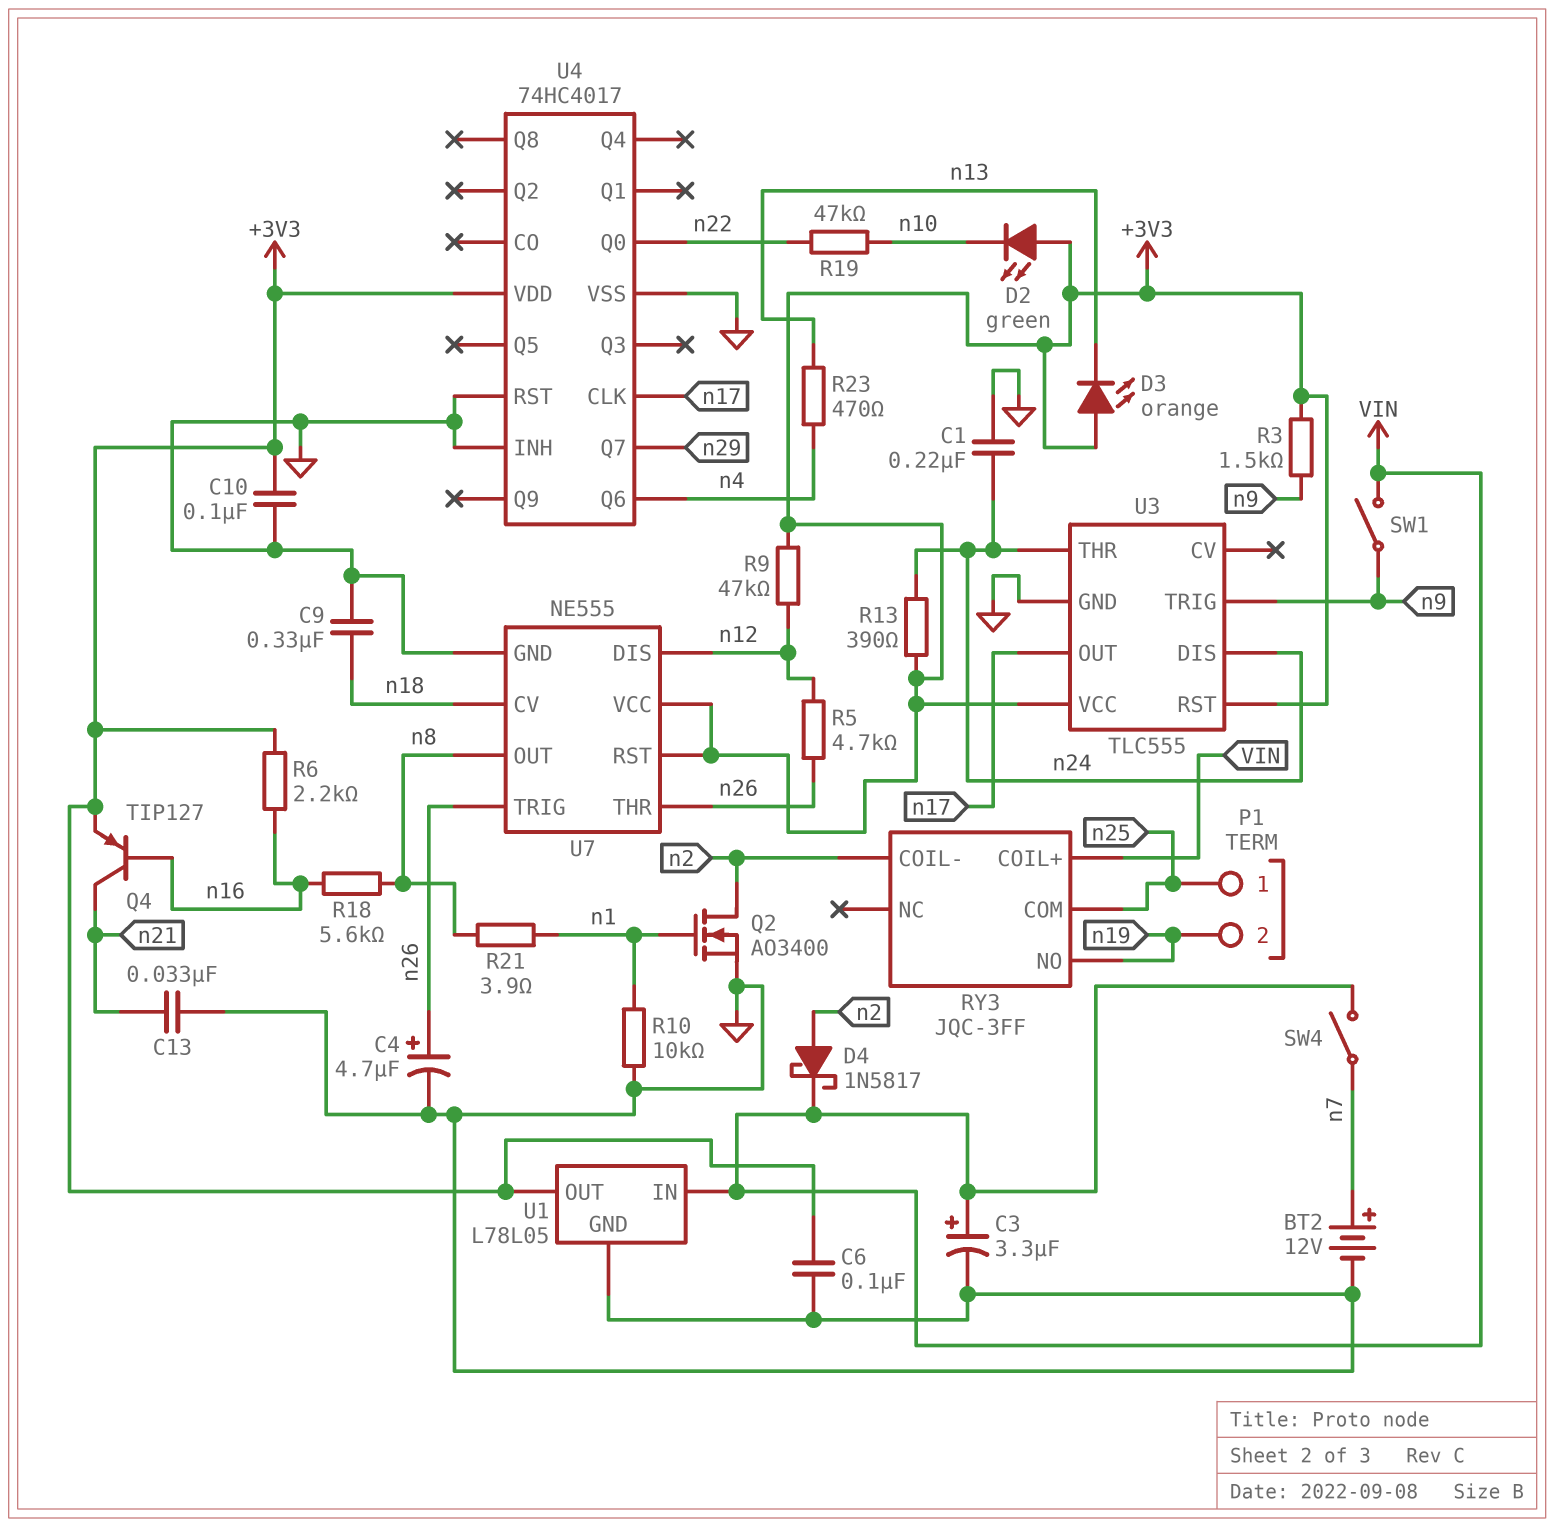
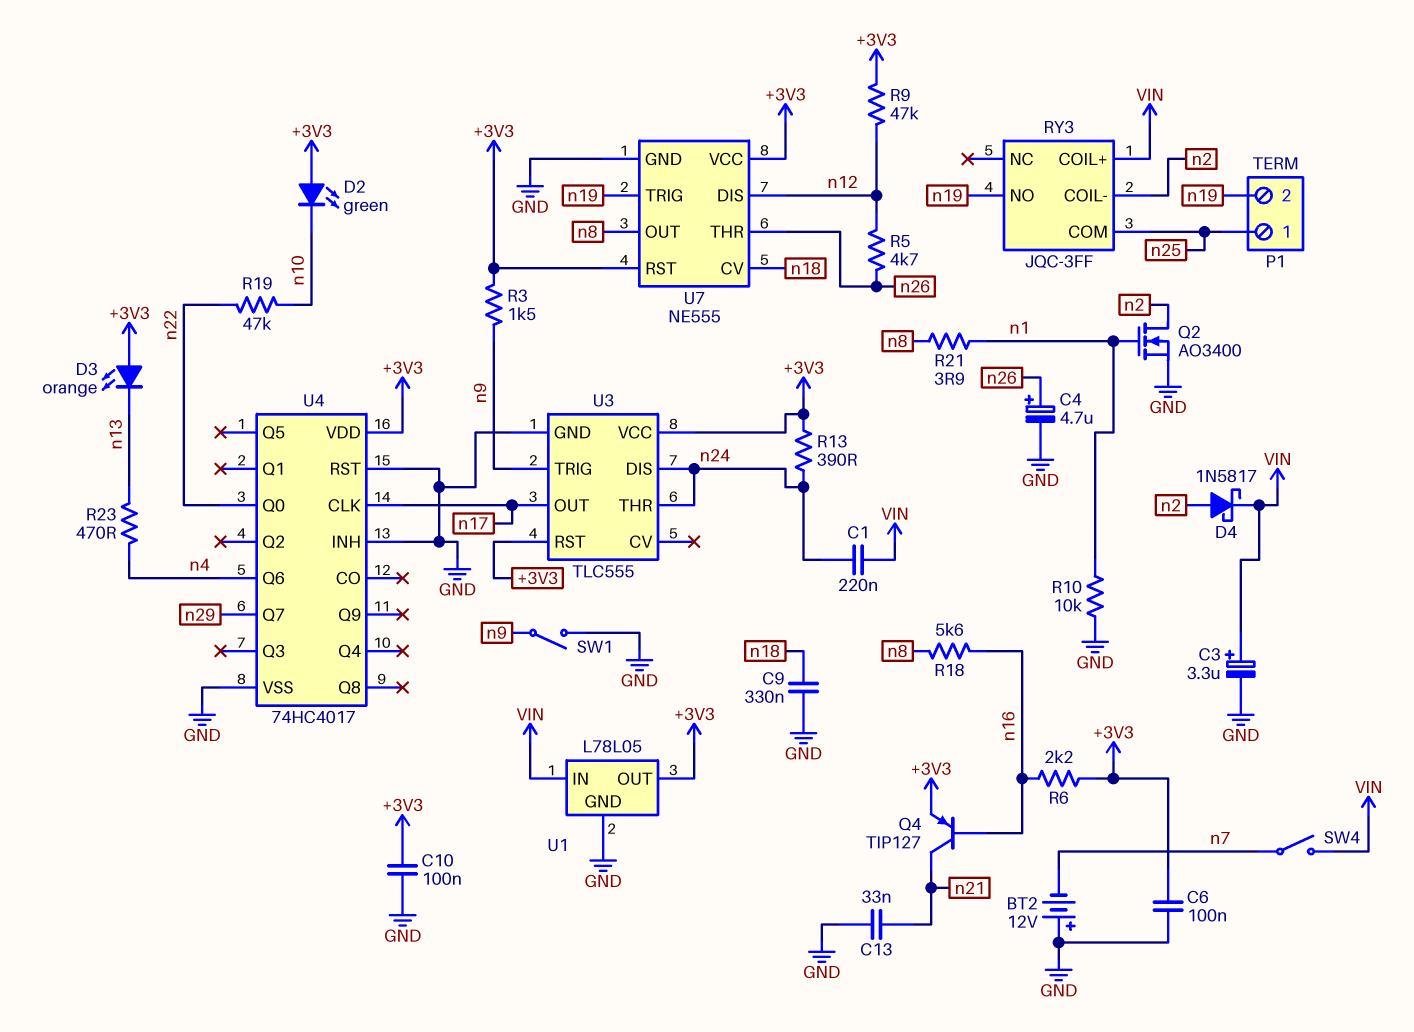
BT2: 12V (plus n7, minus GND) -> 12V (plus GND, minus n7)
C1: 220nF (GND, n24) -> 220nF (VIN, n24)
SW1: switch (VIN, n9) -> switch (GND, n9)
U7 pin TRIG: n26 -> n19

